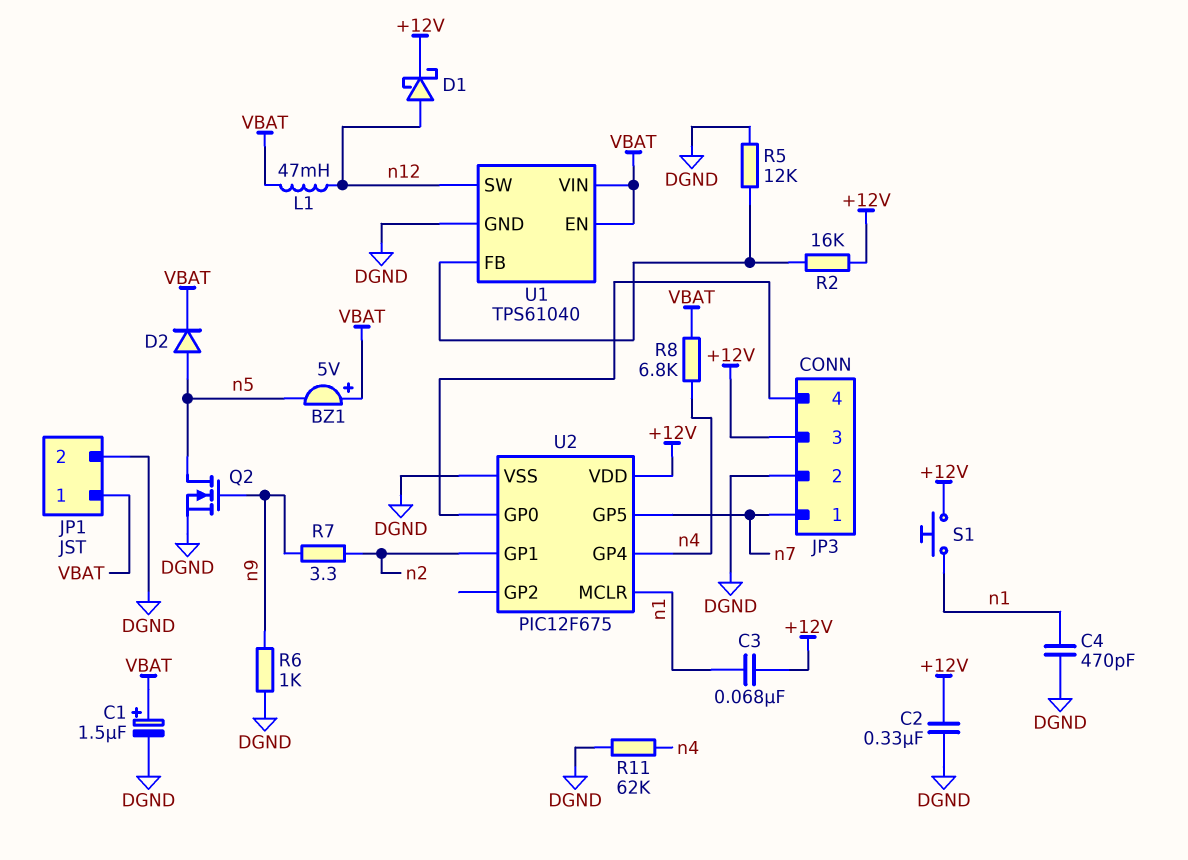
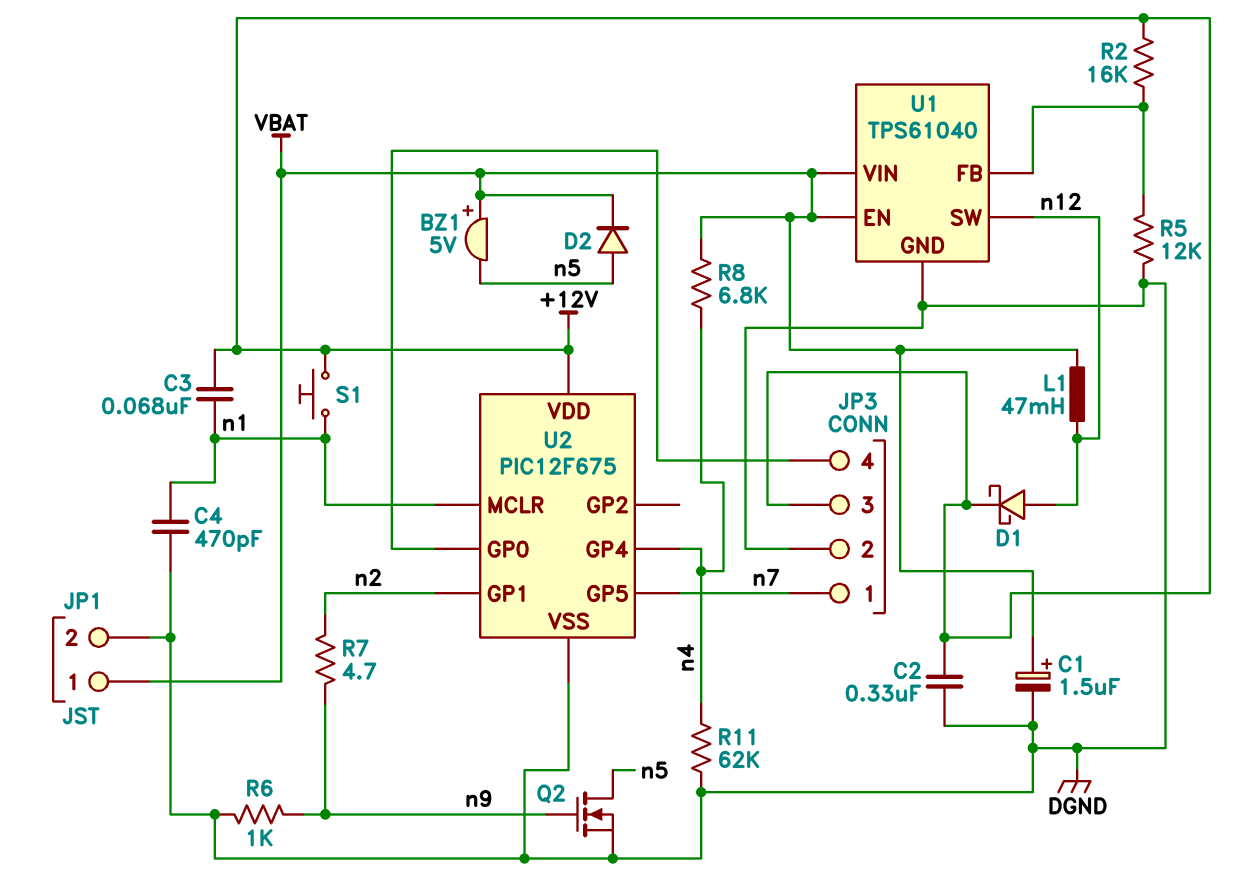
R7: 3.3 (n2, n9) -> 4.7 (n2, n9)

